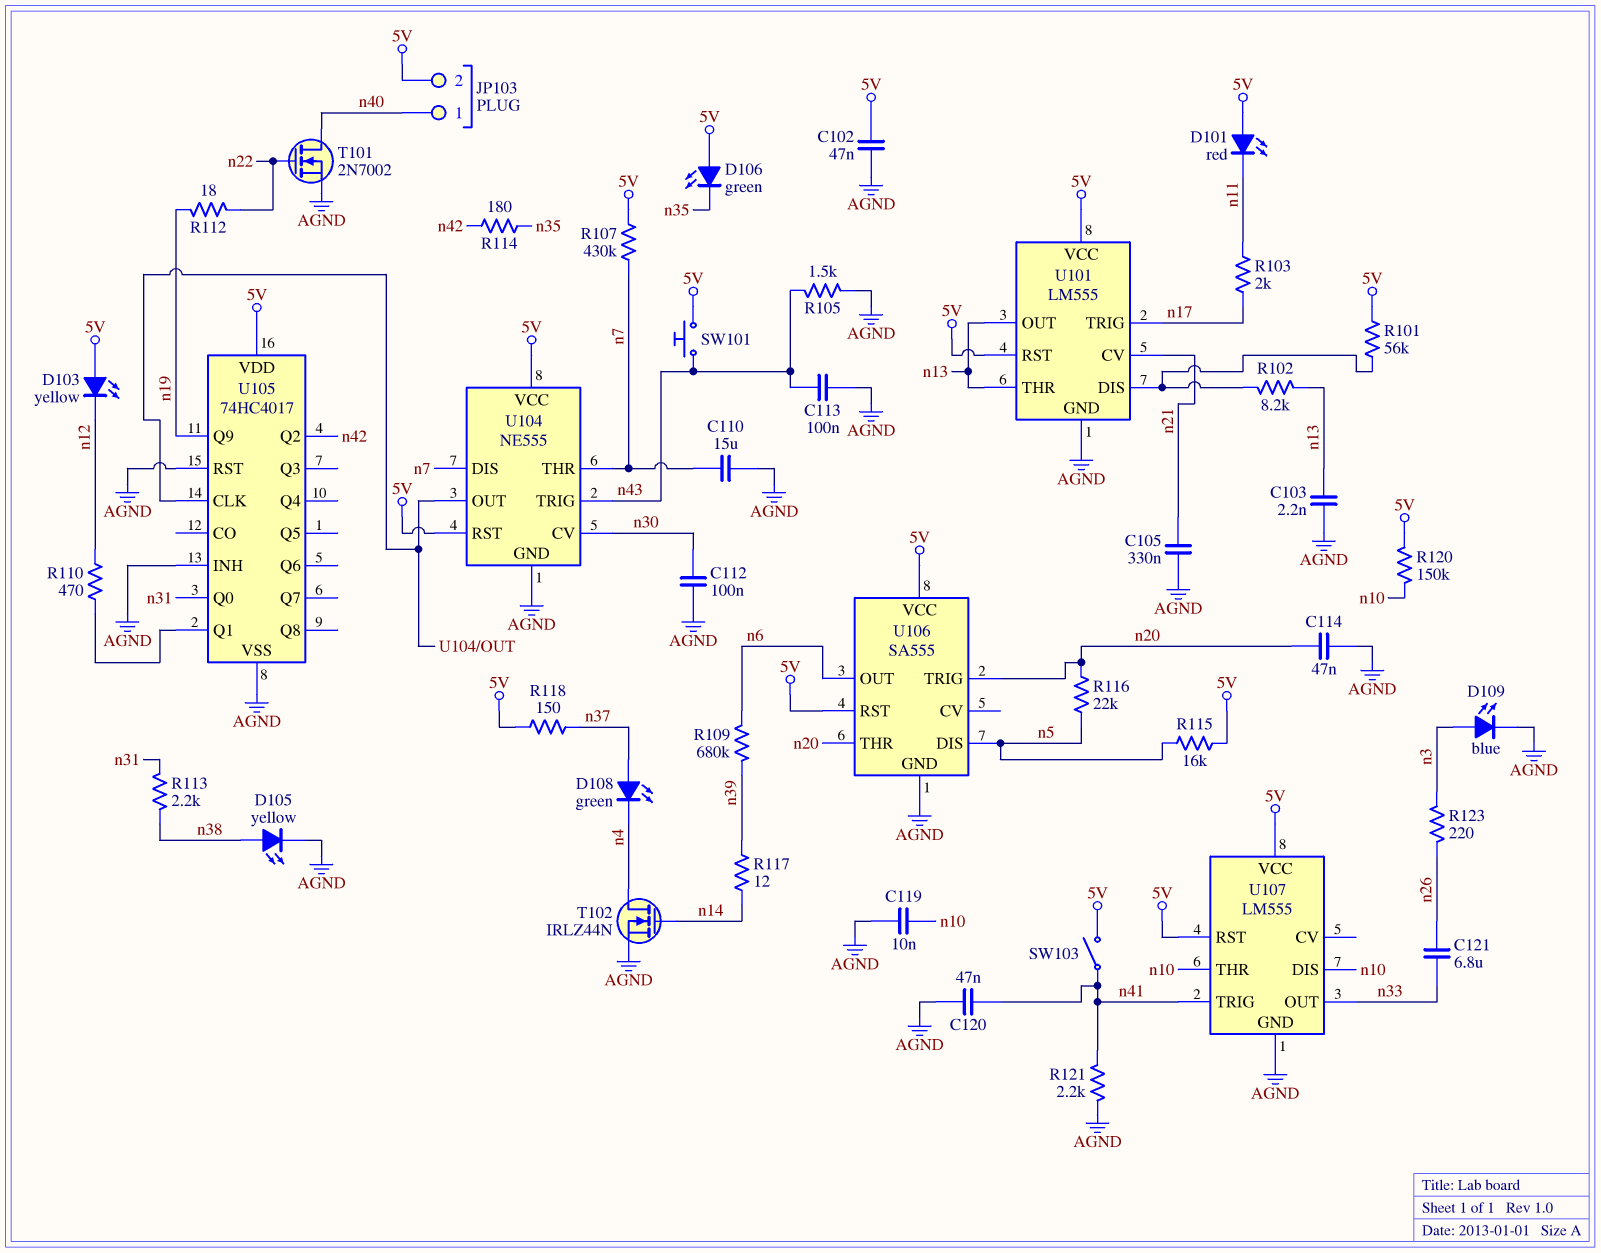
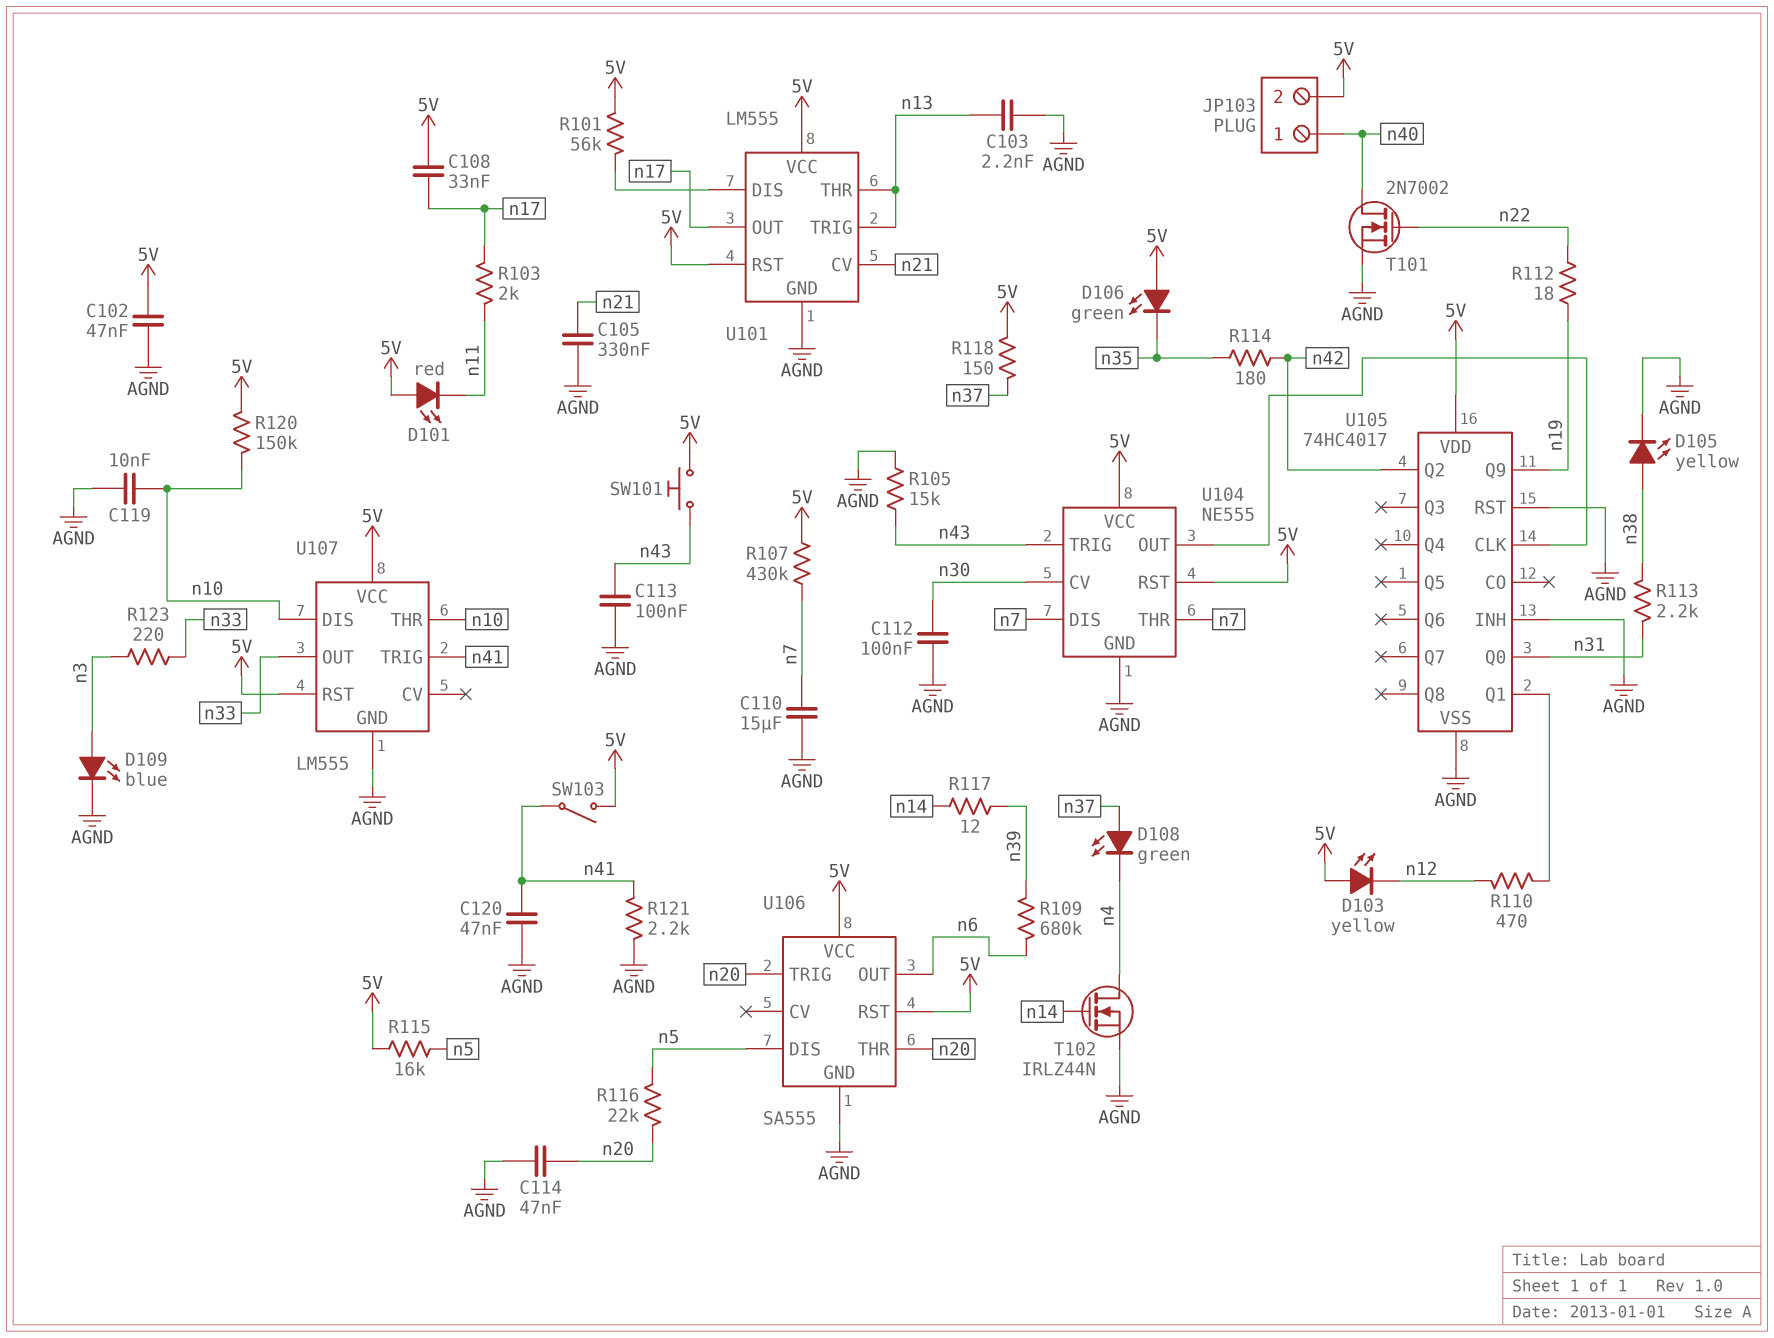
C108: none -> 33nF (5V, n17)
C121: 6.8uF (n26, n33) -> none
R102: 8.2k (U101/DIS, n13) -> none
R105: 1.5k (AGND, n43) -> 15k (AGND, n43)
R123: 220 (n3, n26) -> 220 (n3, n33)
U101 pin OUT: n13 -> n17
U101 pin TRIG: n17 -> n13

